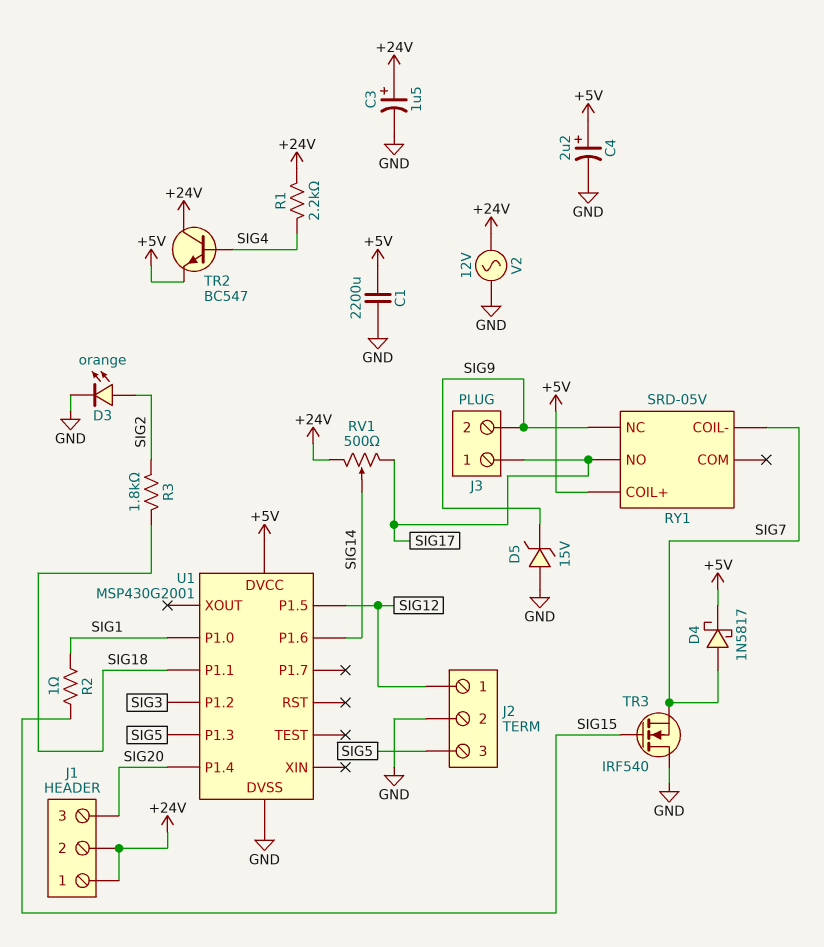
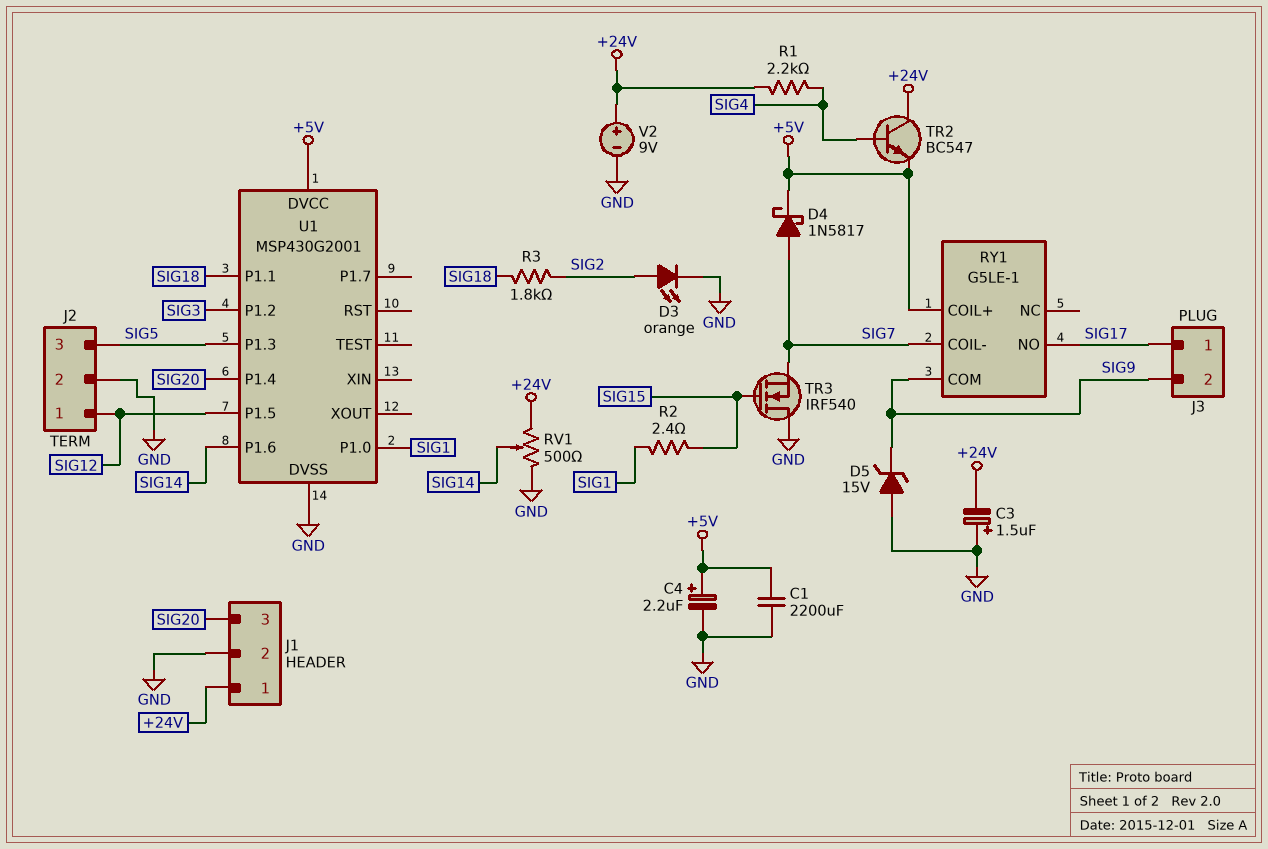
C3: 1.5uF (plus +24V, minus GND) -> 1.5uF (plus GND, minus +24V)
J1 pin 2: +24V -> GND
R2: 1 (SIG1, SIG15) -> 2.4 (SIG1, SIG15)
RV1: 500 (+24V, SIG17, wiper SIG14) -> 500 (+24V, GND, wiper SIG14)
RY1: SRD-05V -> G5LE-1
RY1 pin COM: none -> SIG9
RY1 pin NC: SIG9 -> none
V2: AC 12V (+24V, GND) -> 9V (plus +24V, minus GND)

